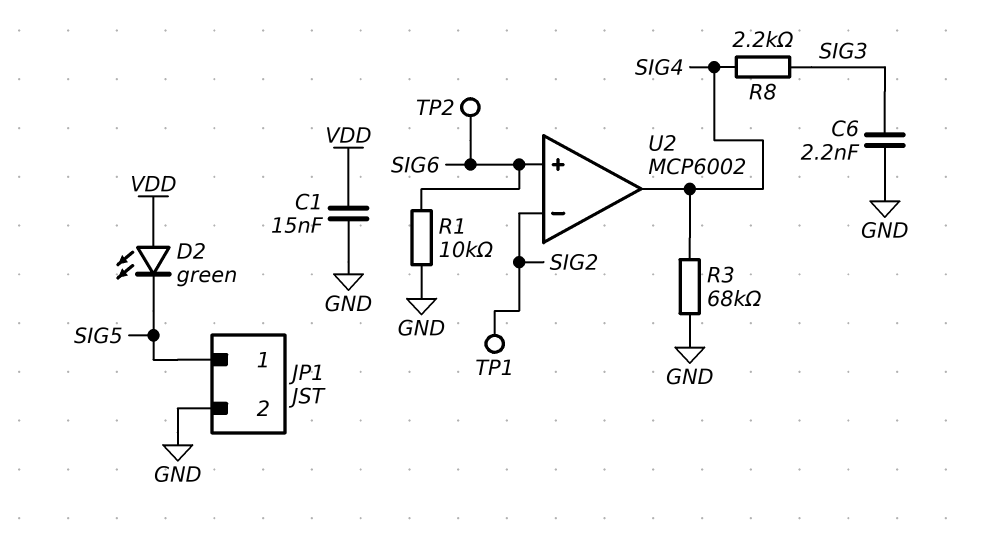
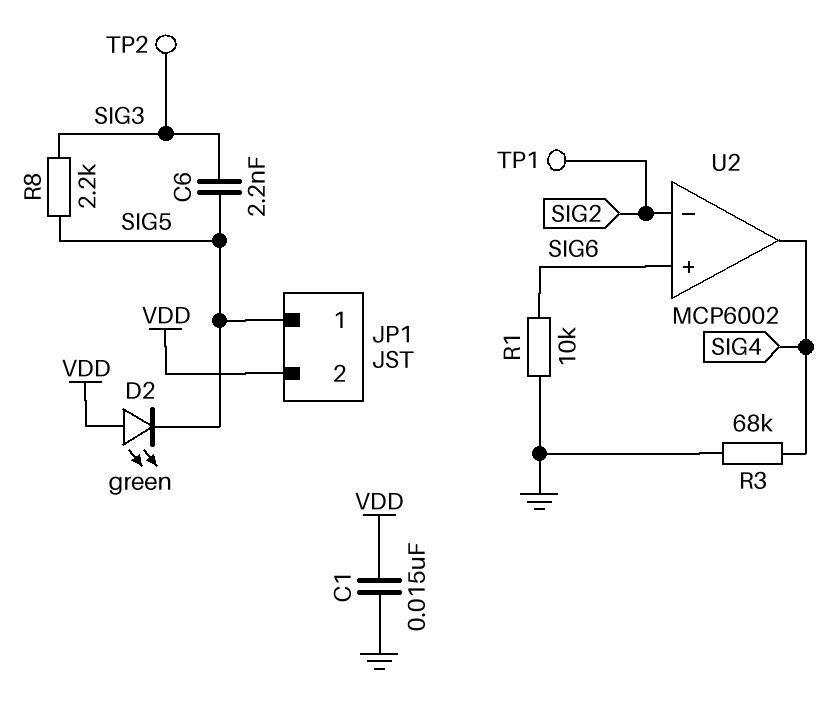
C6: 2.2nF (GND, SIG3) -> 2.2nF (SIG3, SIG5)
JP1 pin 2: GND -> VDD
R8: 2.2k (SIG3, SIG4) -> 2.2k (SIG3, SIG5)
TP2: test point (SIG6) -> test point (SIG3)

